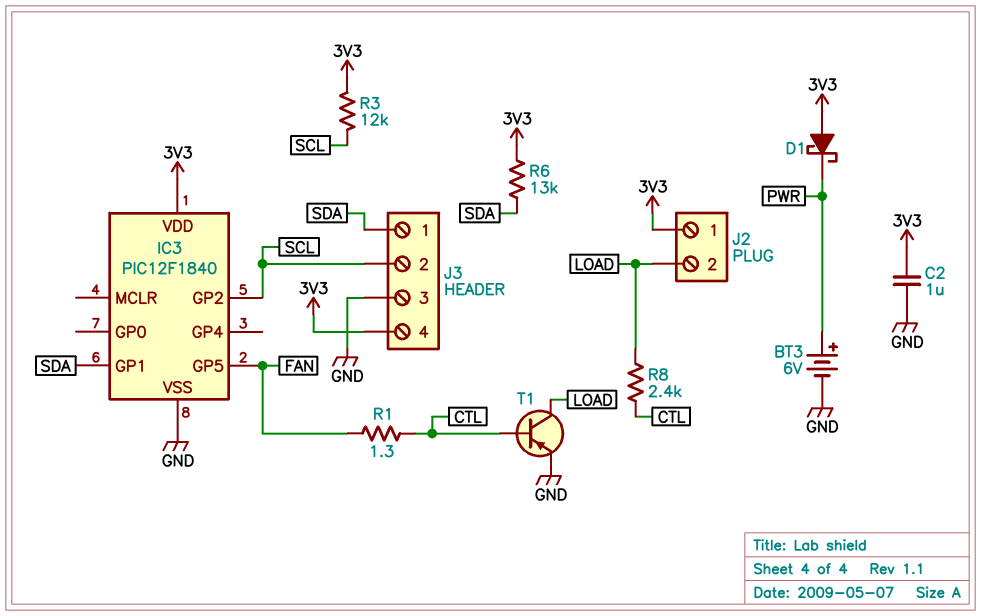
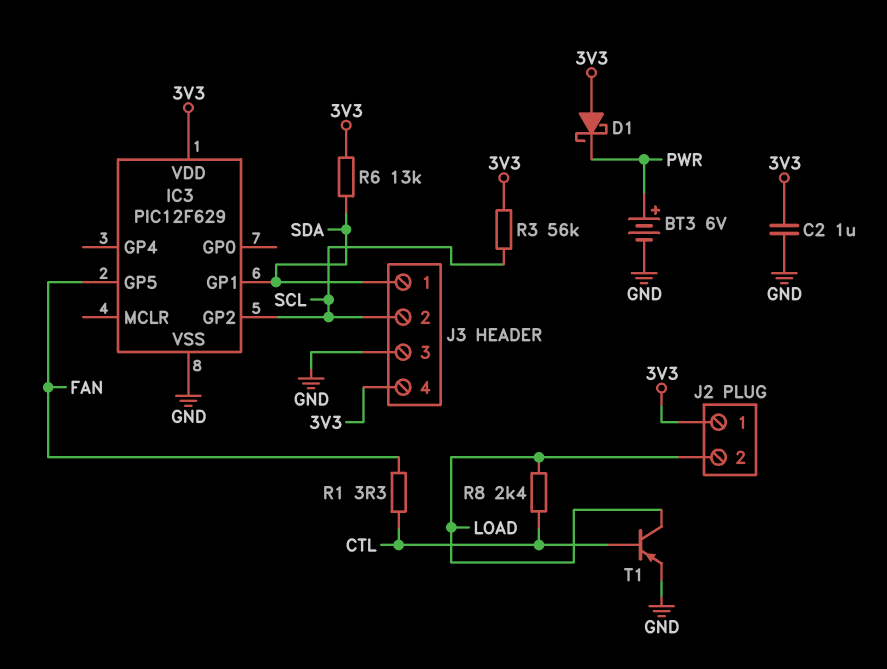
IC3: PIC12F1840 -> PIC12F629
R1: 1.3 (CTL, FAN) -> 3.3 (CTL, FAN)
R3: 12k (3V3, SCL) -> 56k (3V3, SCL)

